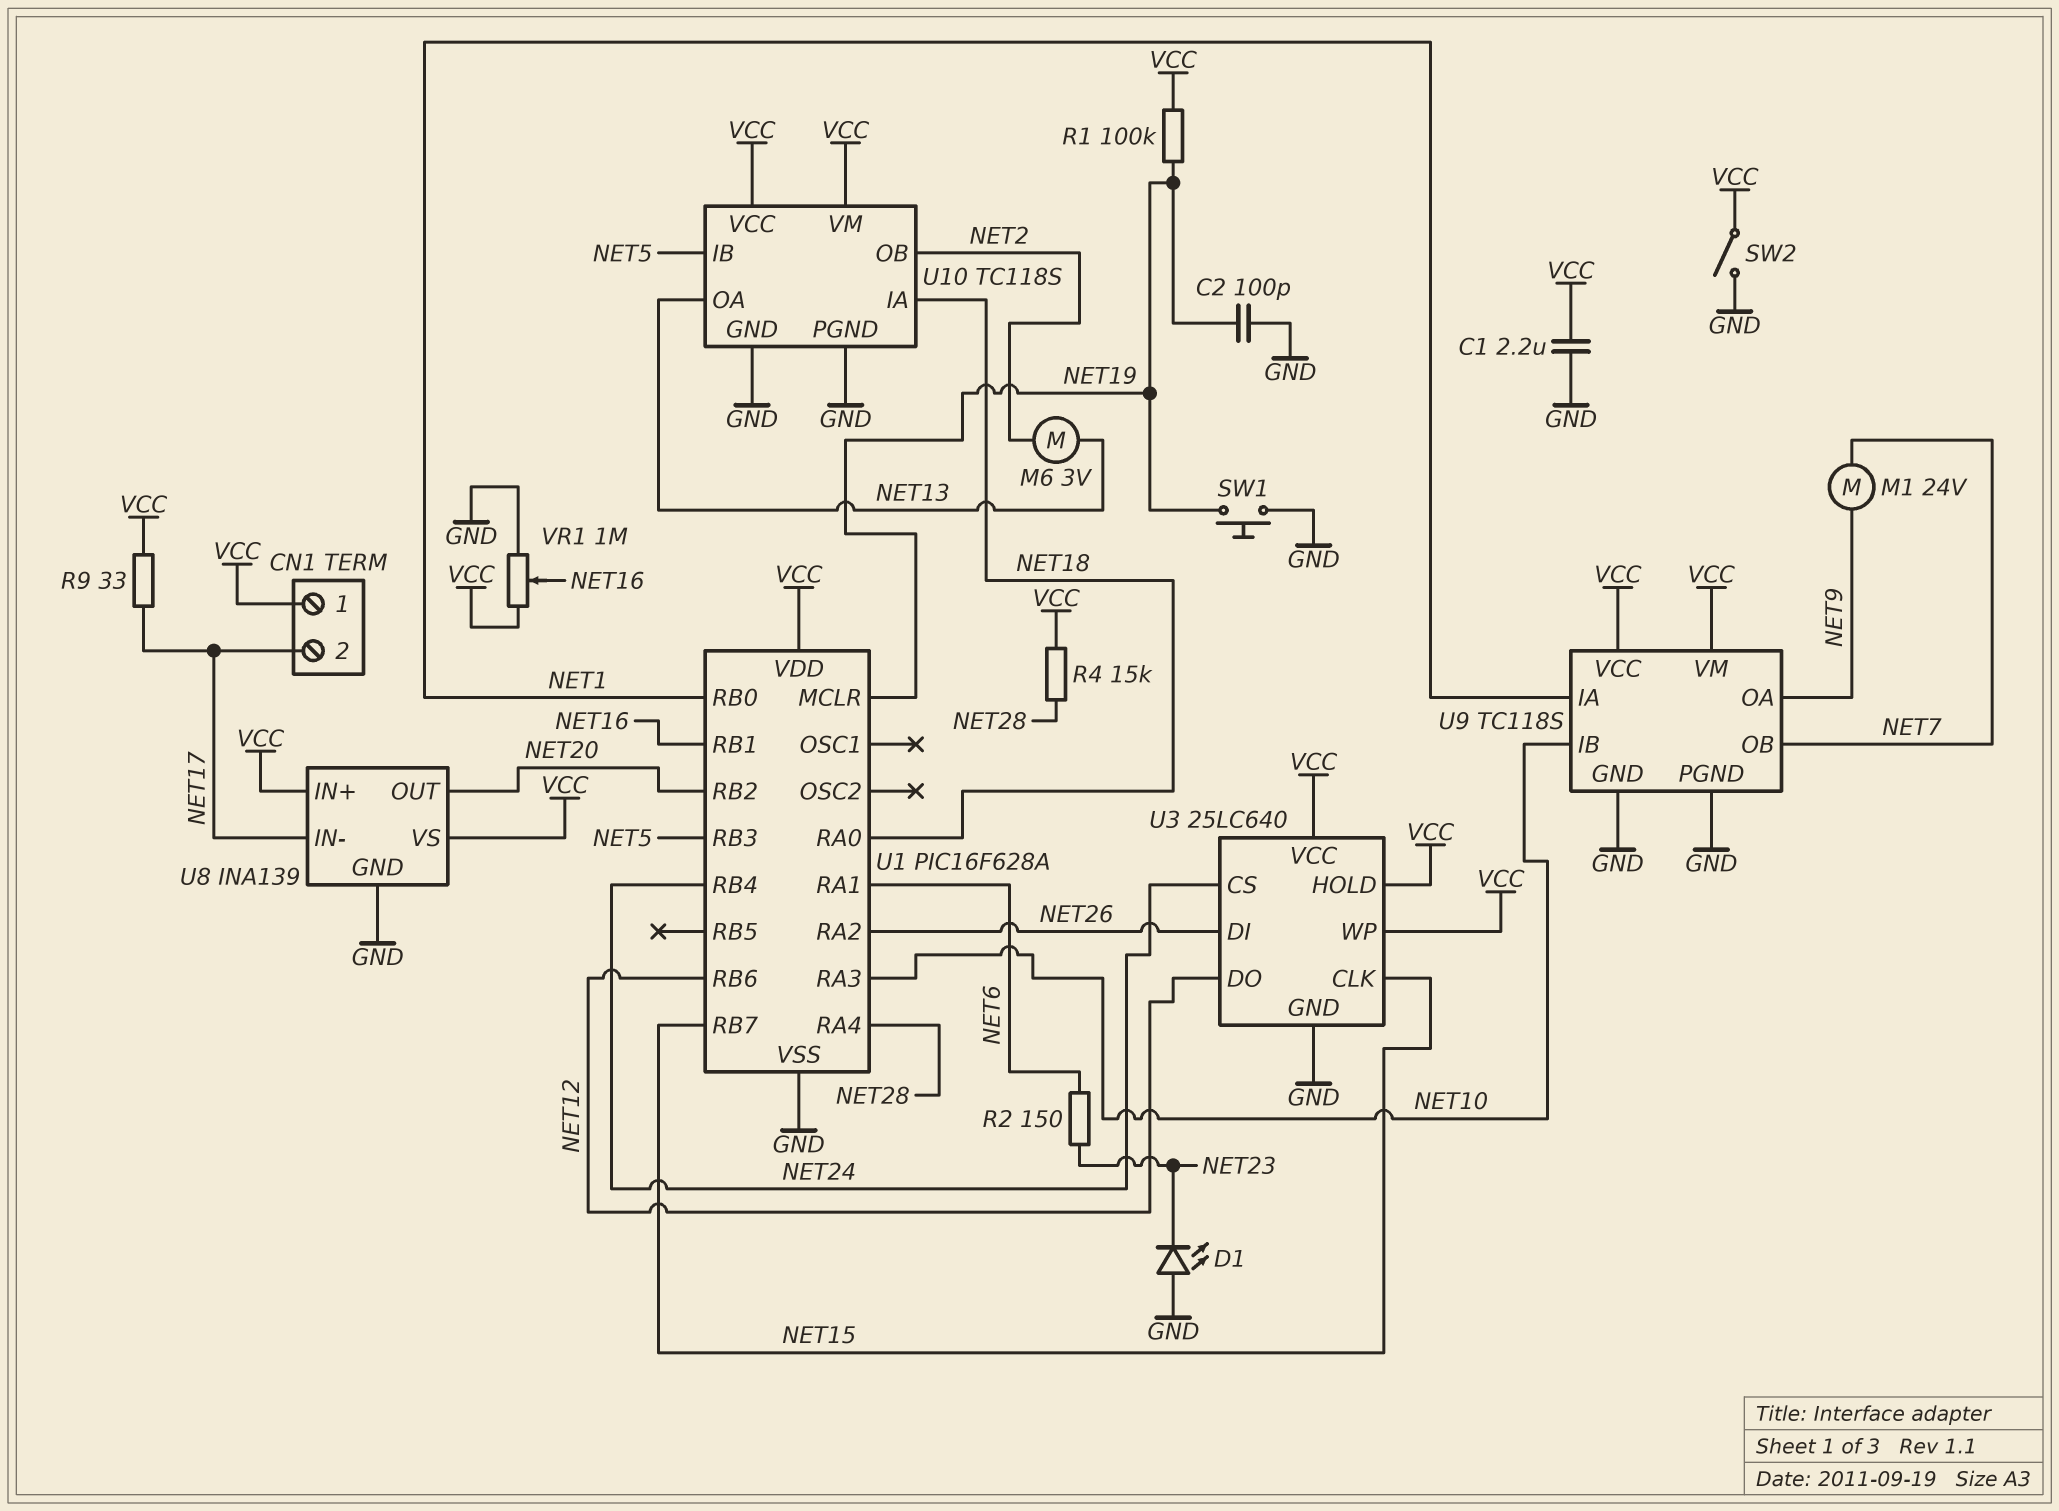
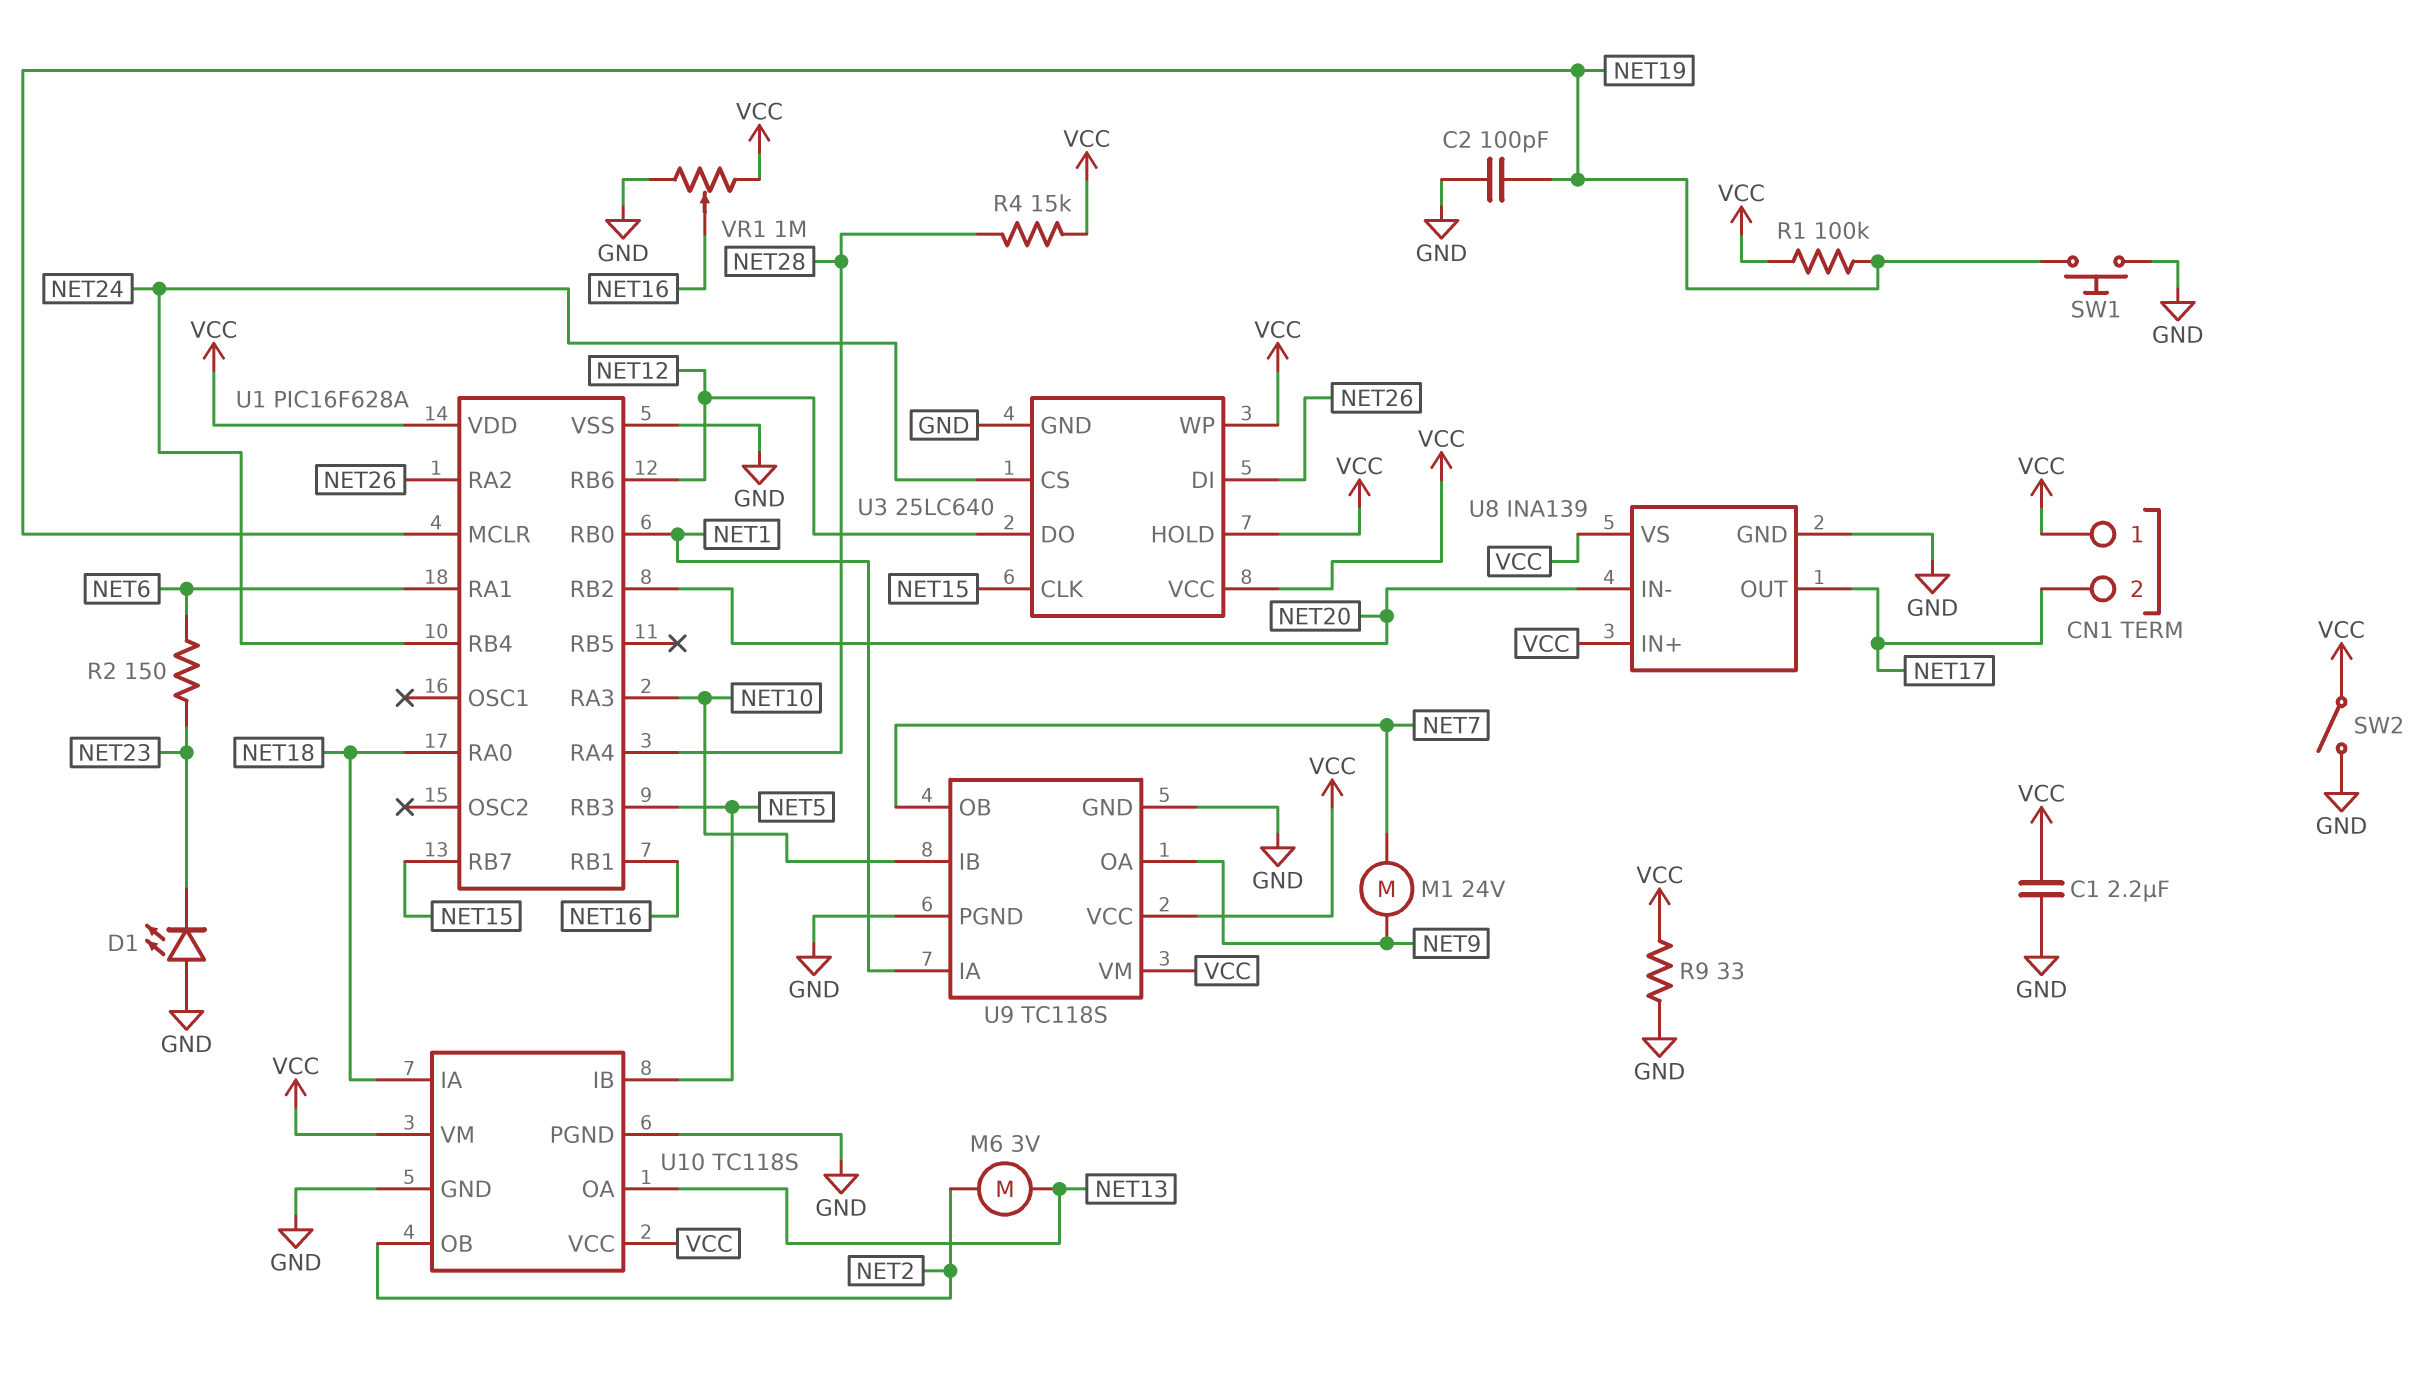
R9: 33 (NET17, VCC) -> 33 (GND, VCC)
U8 pin IN-: NET17 -> NET20
U8 pin OUT: NET20 -> NET17

